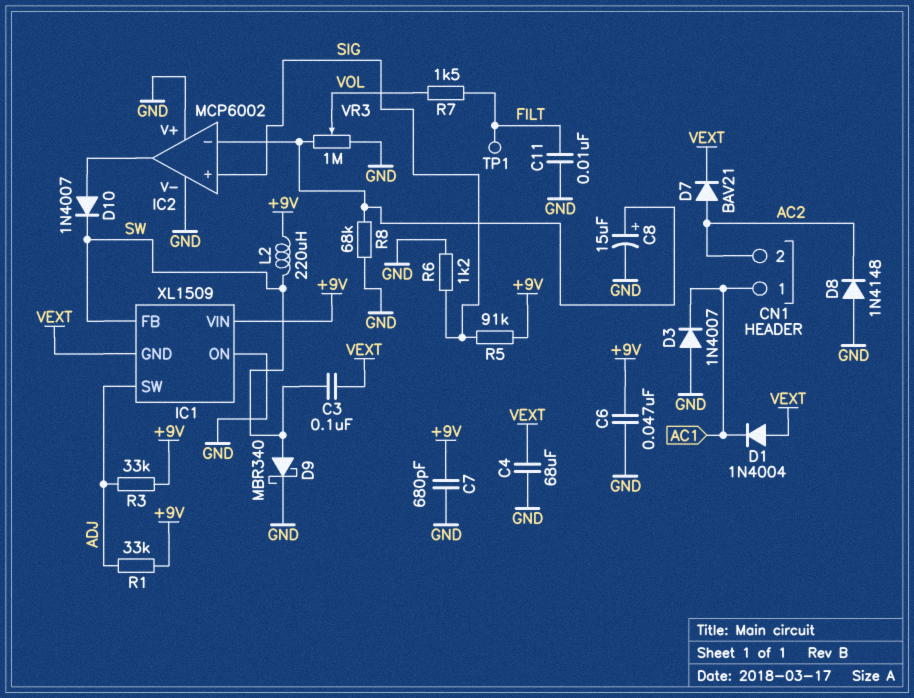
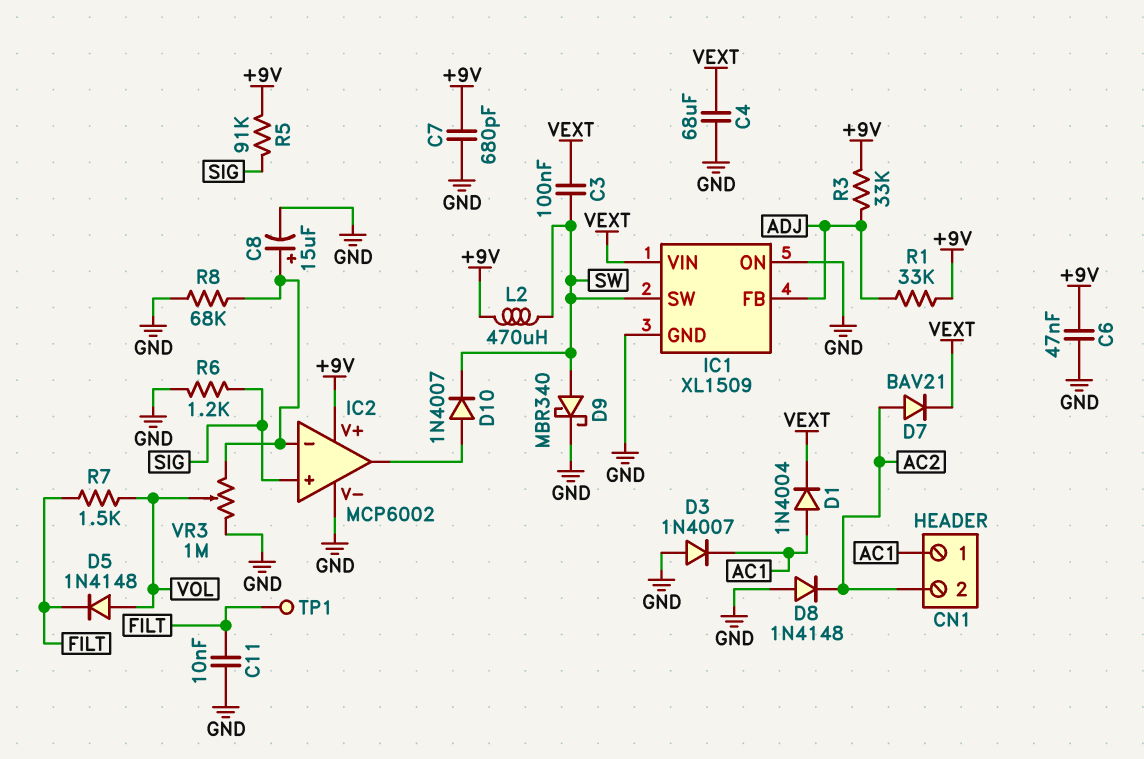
D1: diode 1N4004 (A VEXT, K AC1) -> diode 1N4004 (A AC1, K VEXT)
D5: none -> diode 1N4148 (A VOL, K FILT)
IC1 pin FB: SW -> ADJ
IC1 pin GND: VEXT -> GND
IC1 pin SW: ADJ -> SW
IC1 pin VIN: +9V -> VEXT
IC2 pin V+: GND -> +9V
L2: 220uH (+9V, SW) -> 470uH (+9V, SW)

